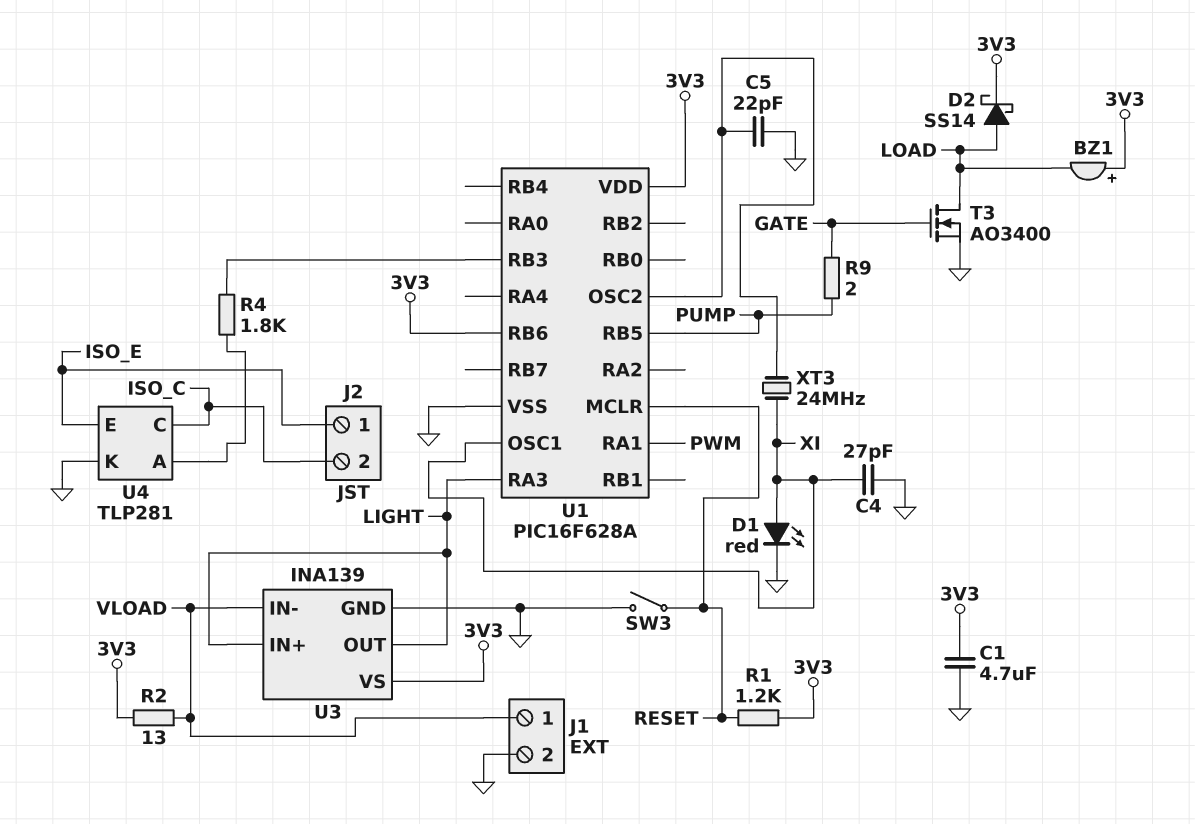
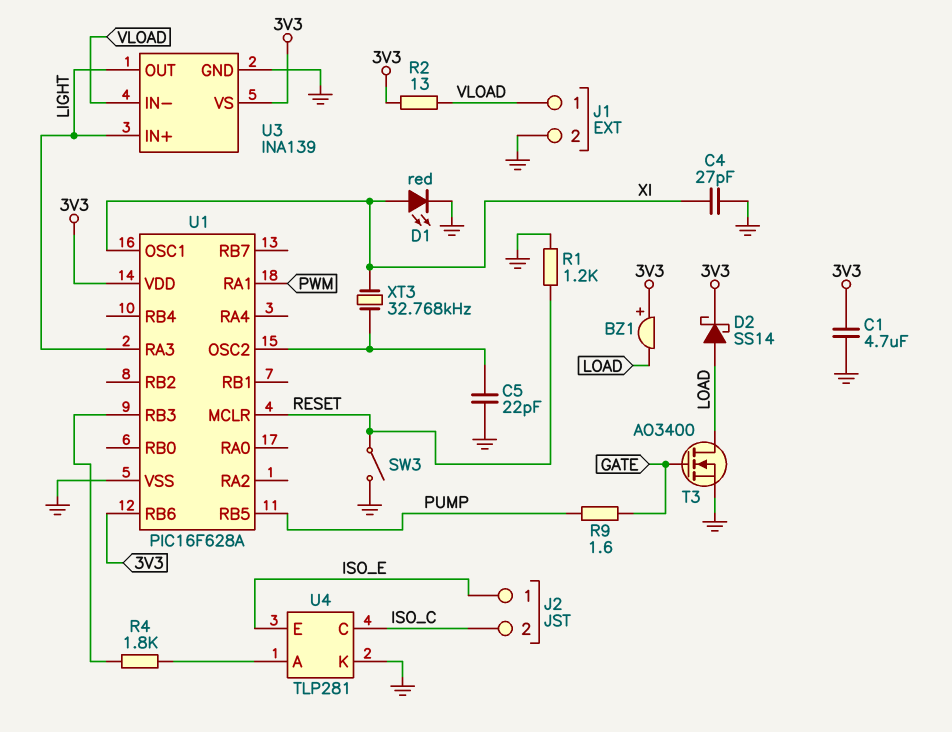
R1: 1.2k (3V3, RESET) -> 1.2k (GND, RESET)
R9: 2 (GATE, PUMP) -> 1.6 (GATE, PUMP)
XT3: 24MHz (U1/OSC2, XI) -> 32.768kHz (U1/OSC2, XI)

